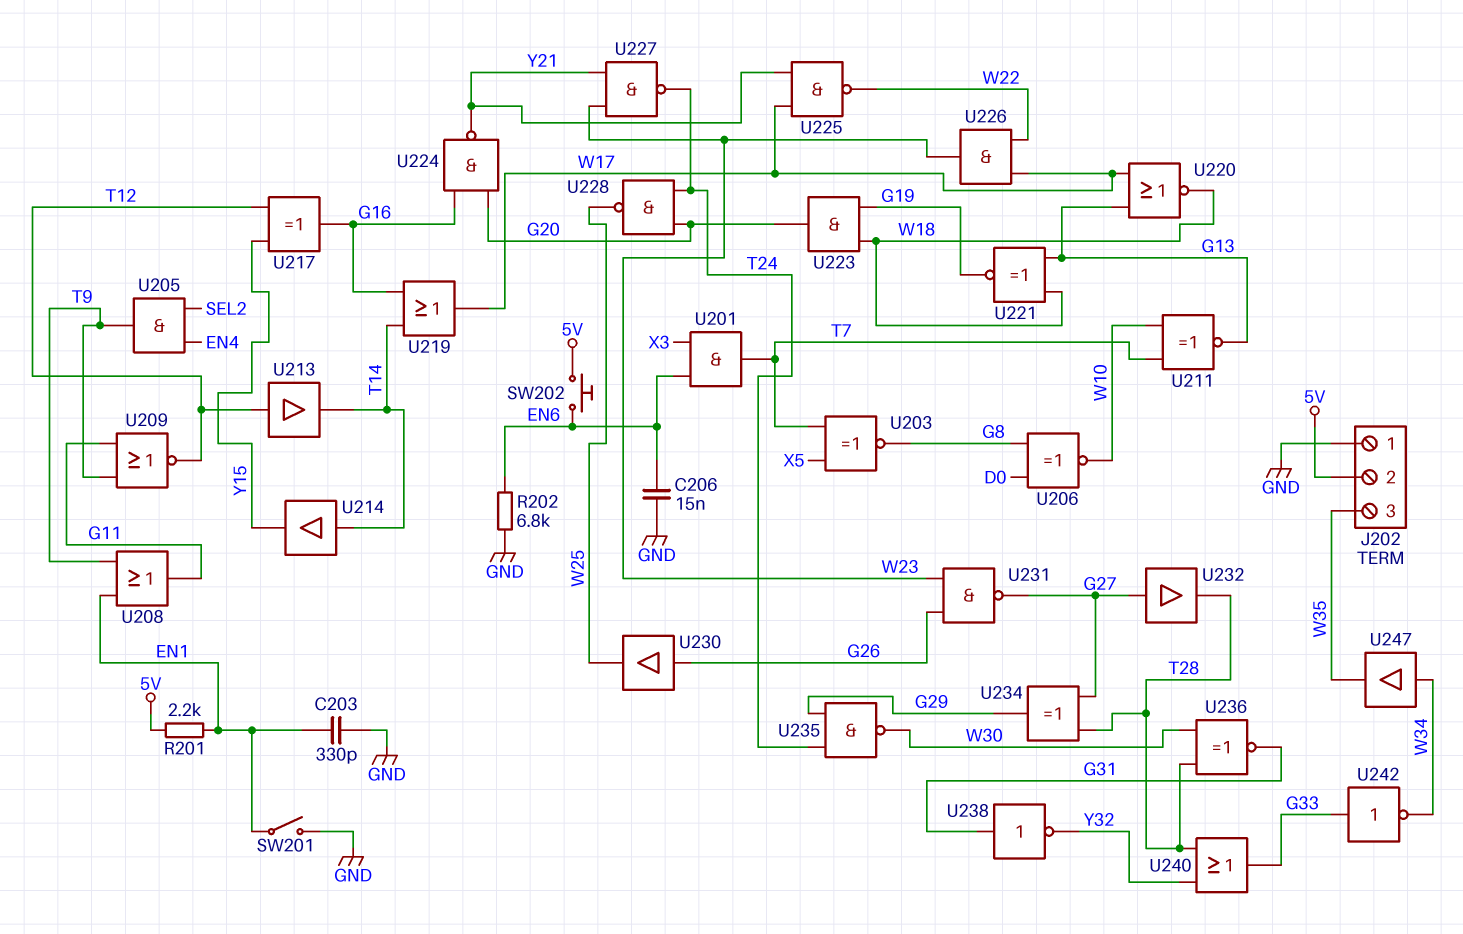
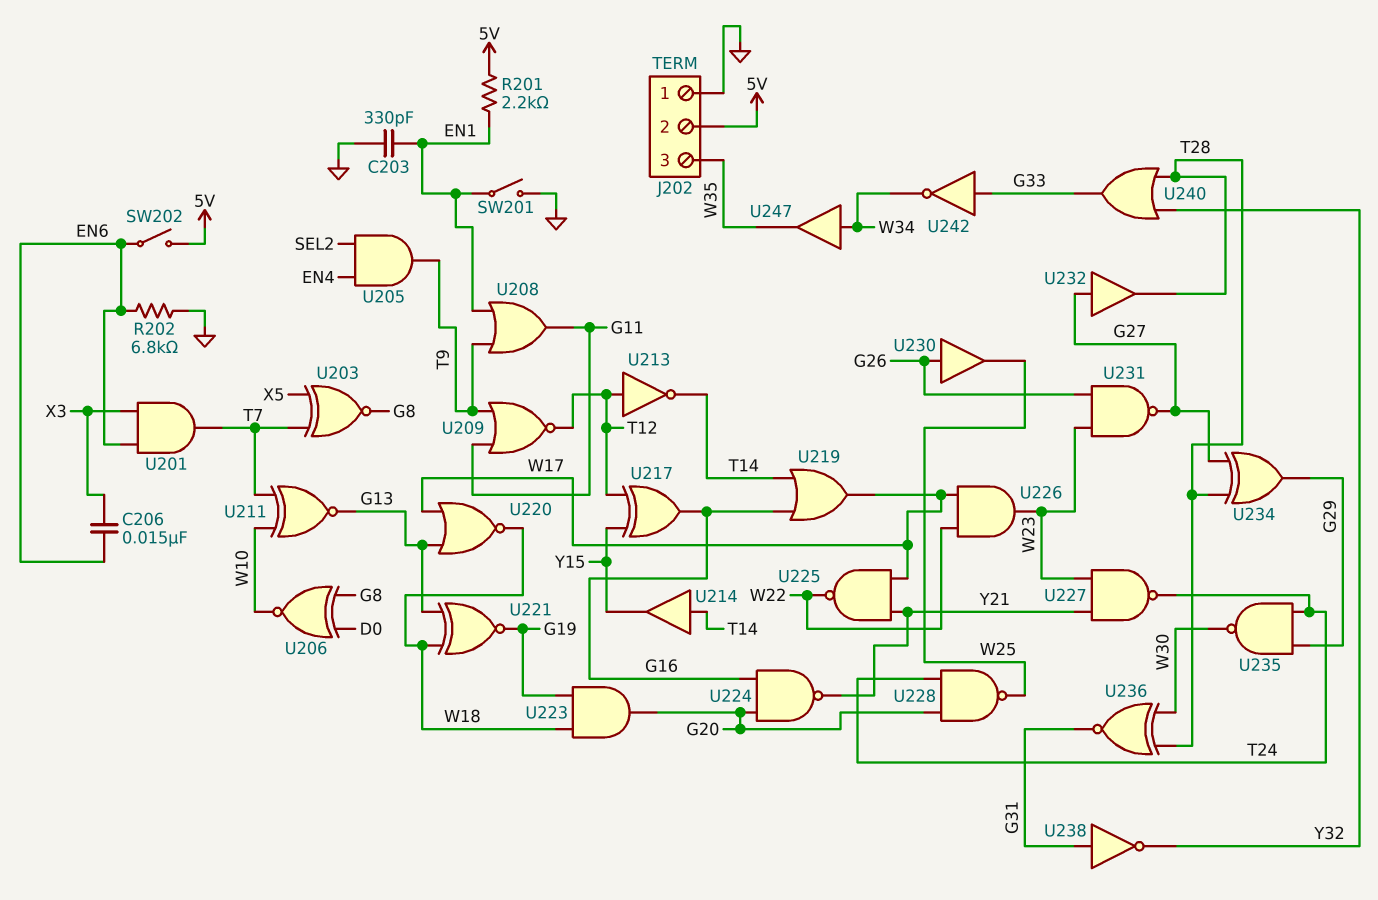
C206: 15nF (EN6, GND) -> 15nF (EN6, X3)
SW202: button (5V, EN6) -> switch (5V, EN6)
U213: buffer (in T12, out T14) -> NOT (in T12, out T14)

